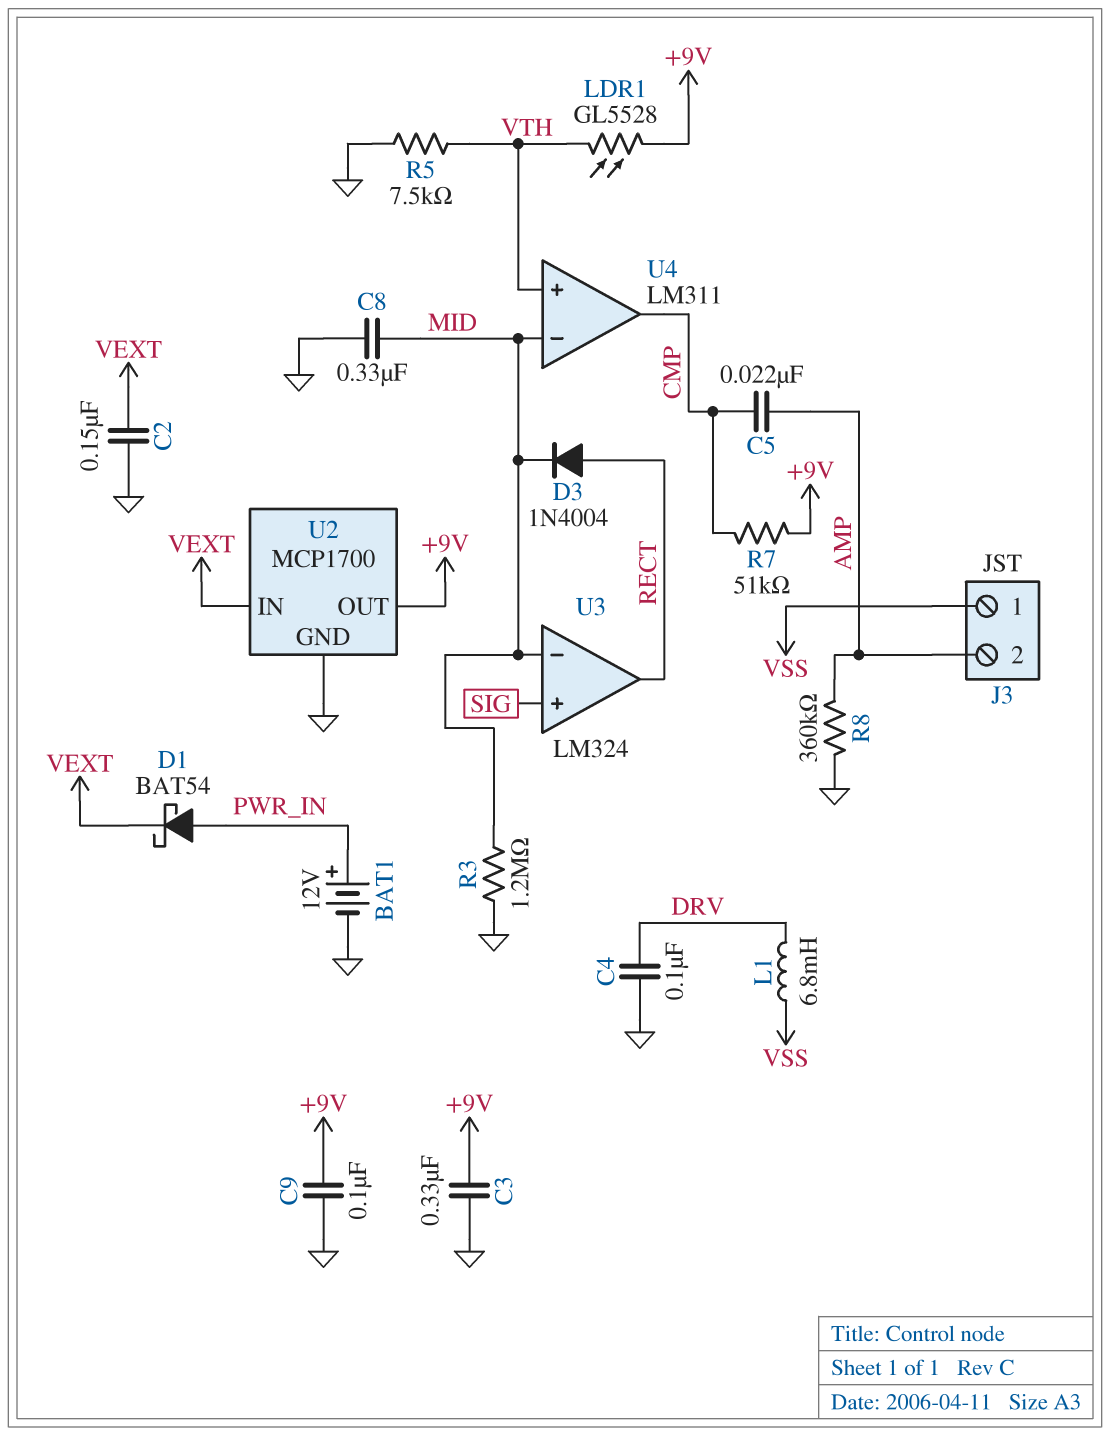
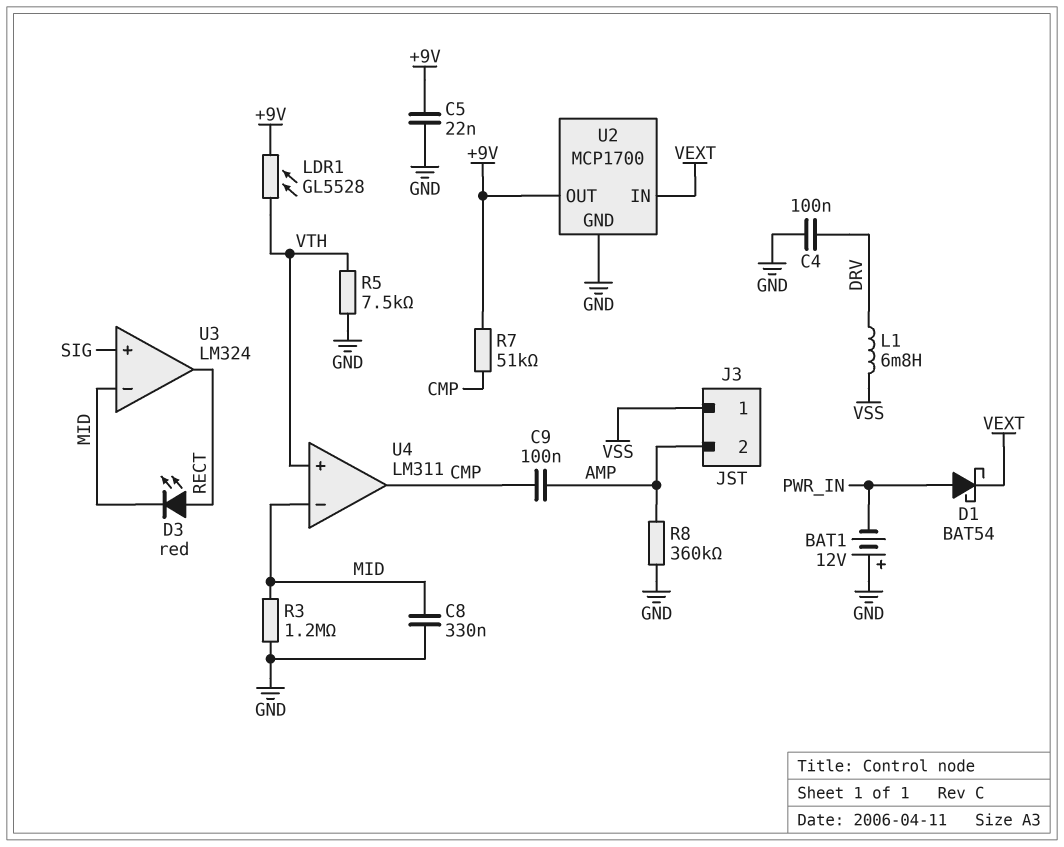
BAT1: 12V (plus PWR_IN, minus GND) -> 12V (plus GND, minus PWR_IN)
C2: 150nF (GND, VEXT) -> none
C3: 330nF (+9V, GND) -> none
C5: 22nF (AMP, CMP) -> 22nF (+9V, GND)
C9: 100nF (+9V, GND) -> 100nF (AMP, CMP)
D3: diode 1N4004 (A RECT, K MID) -> LED red (A RECT, K MID)

